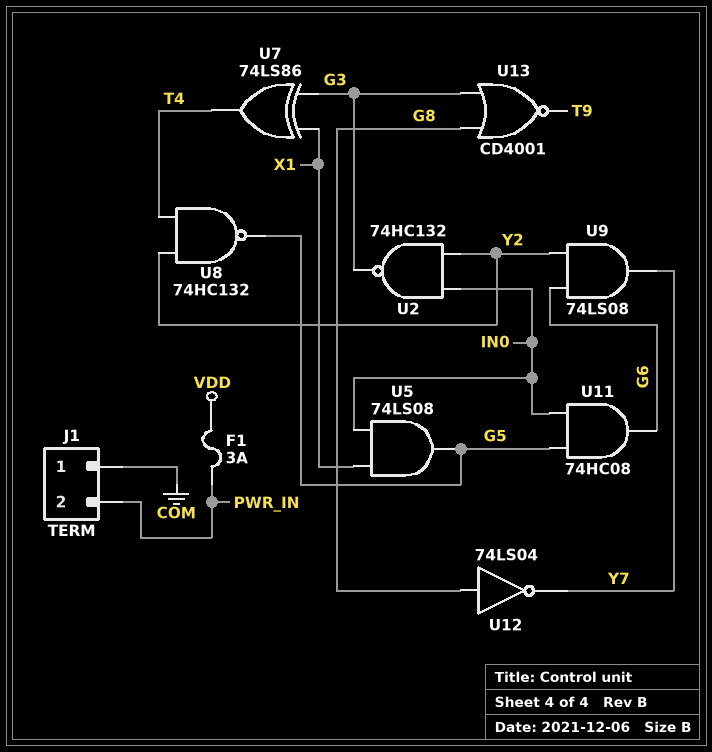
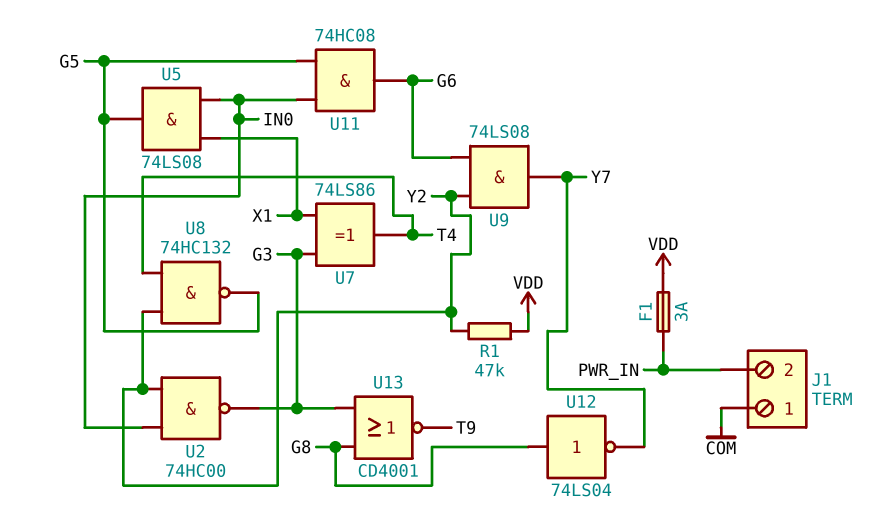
R1: none -> 47k (VDD, Y2)
U2: NAND 74HC132 (in IN0, in Y2, out G3) -> NAND 74HC00 (in IN0, in Y2, out G3)

